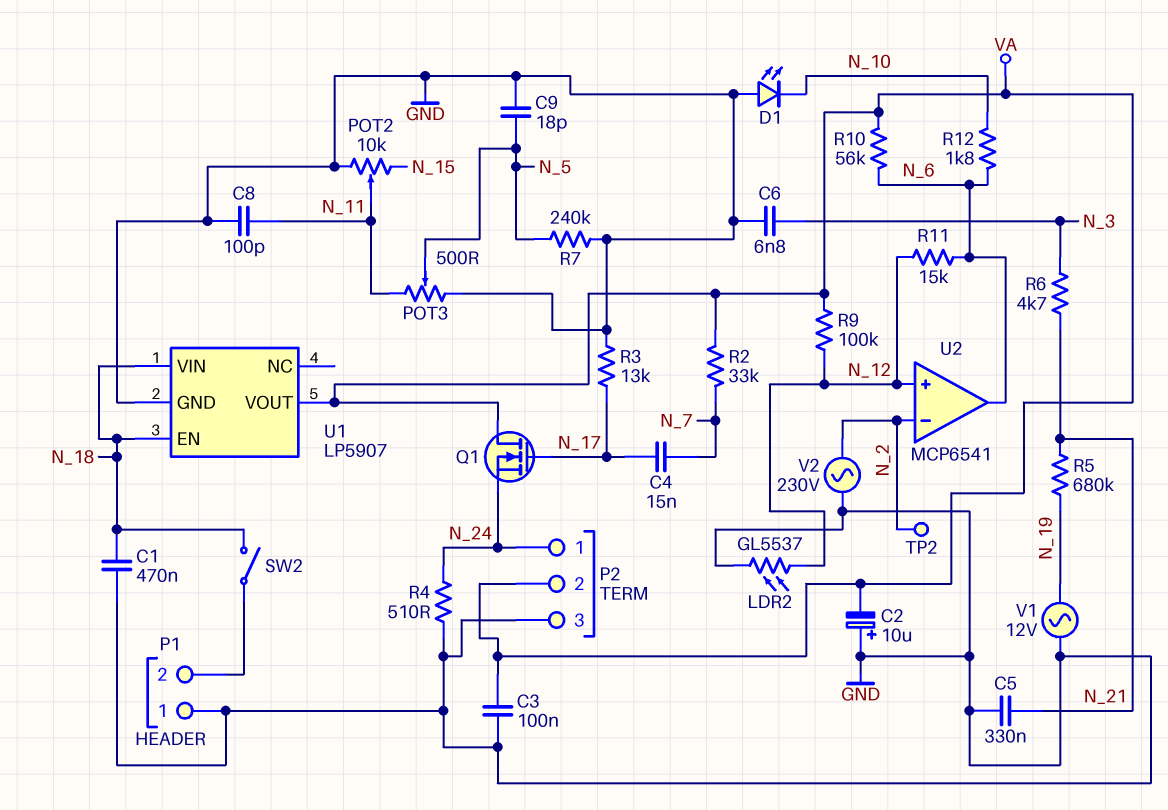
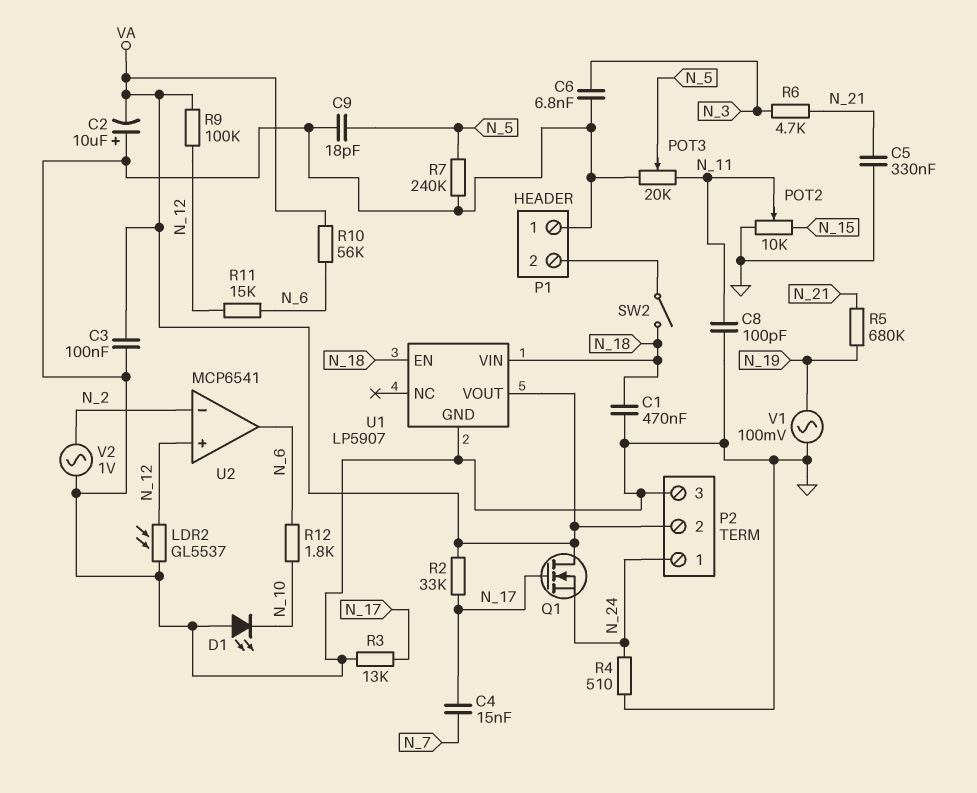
POT3: 500 (GND, N_11, wiper N_5) -> 20k (GND, N_11, wiper N_5)
R2: 33k (N_7, VA) -> 33k (N_17, VA)
TP2: test point (N_2) -> none
V1: AC 12V (GND, N_19) -> AC 100mV (GND, N_19)
V2: AC 230V (GND, N_2) -> AC 1V (GND, N_2)

